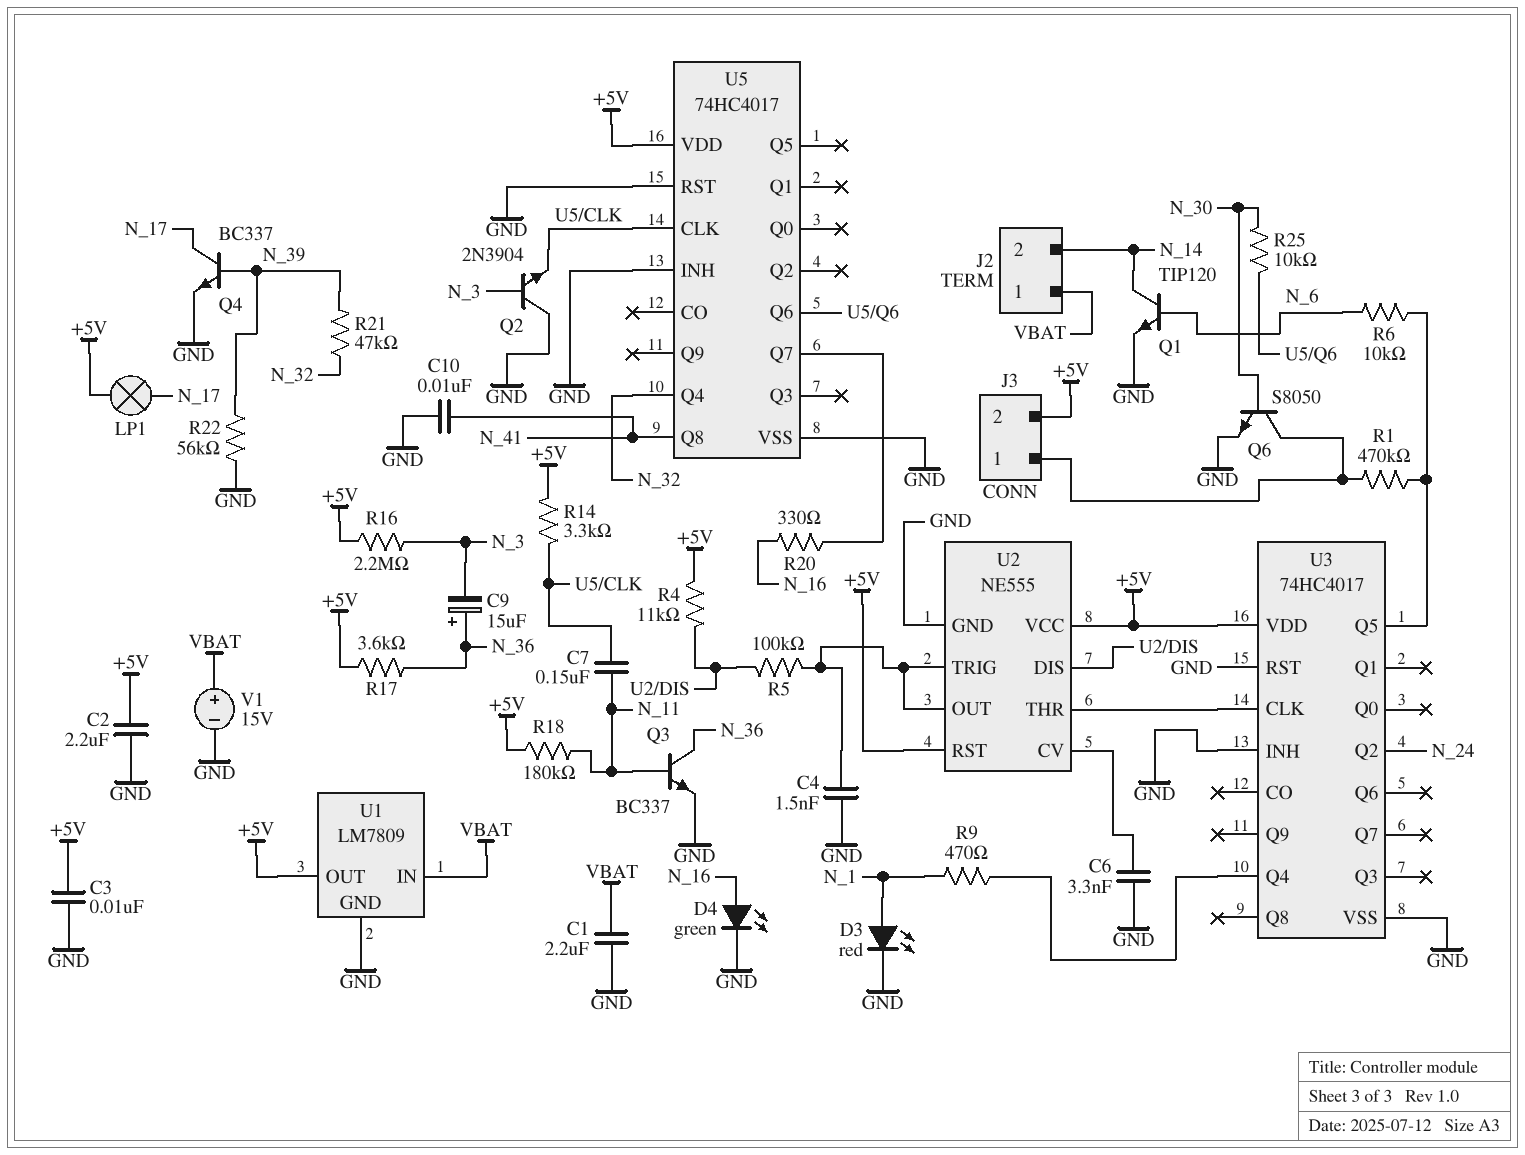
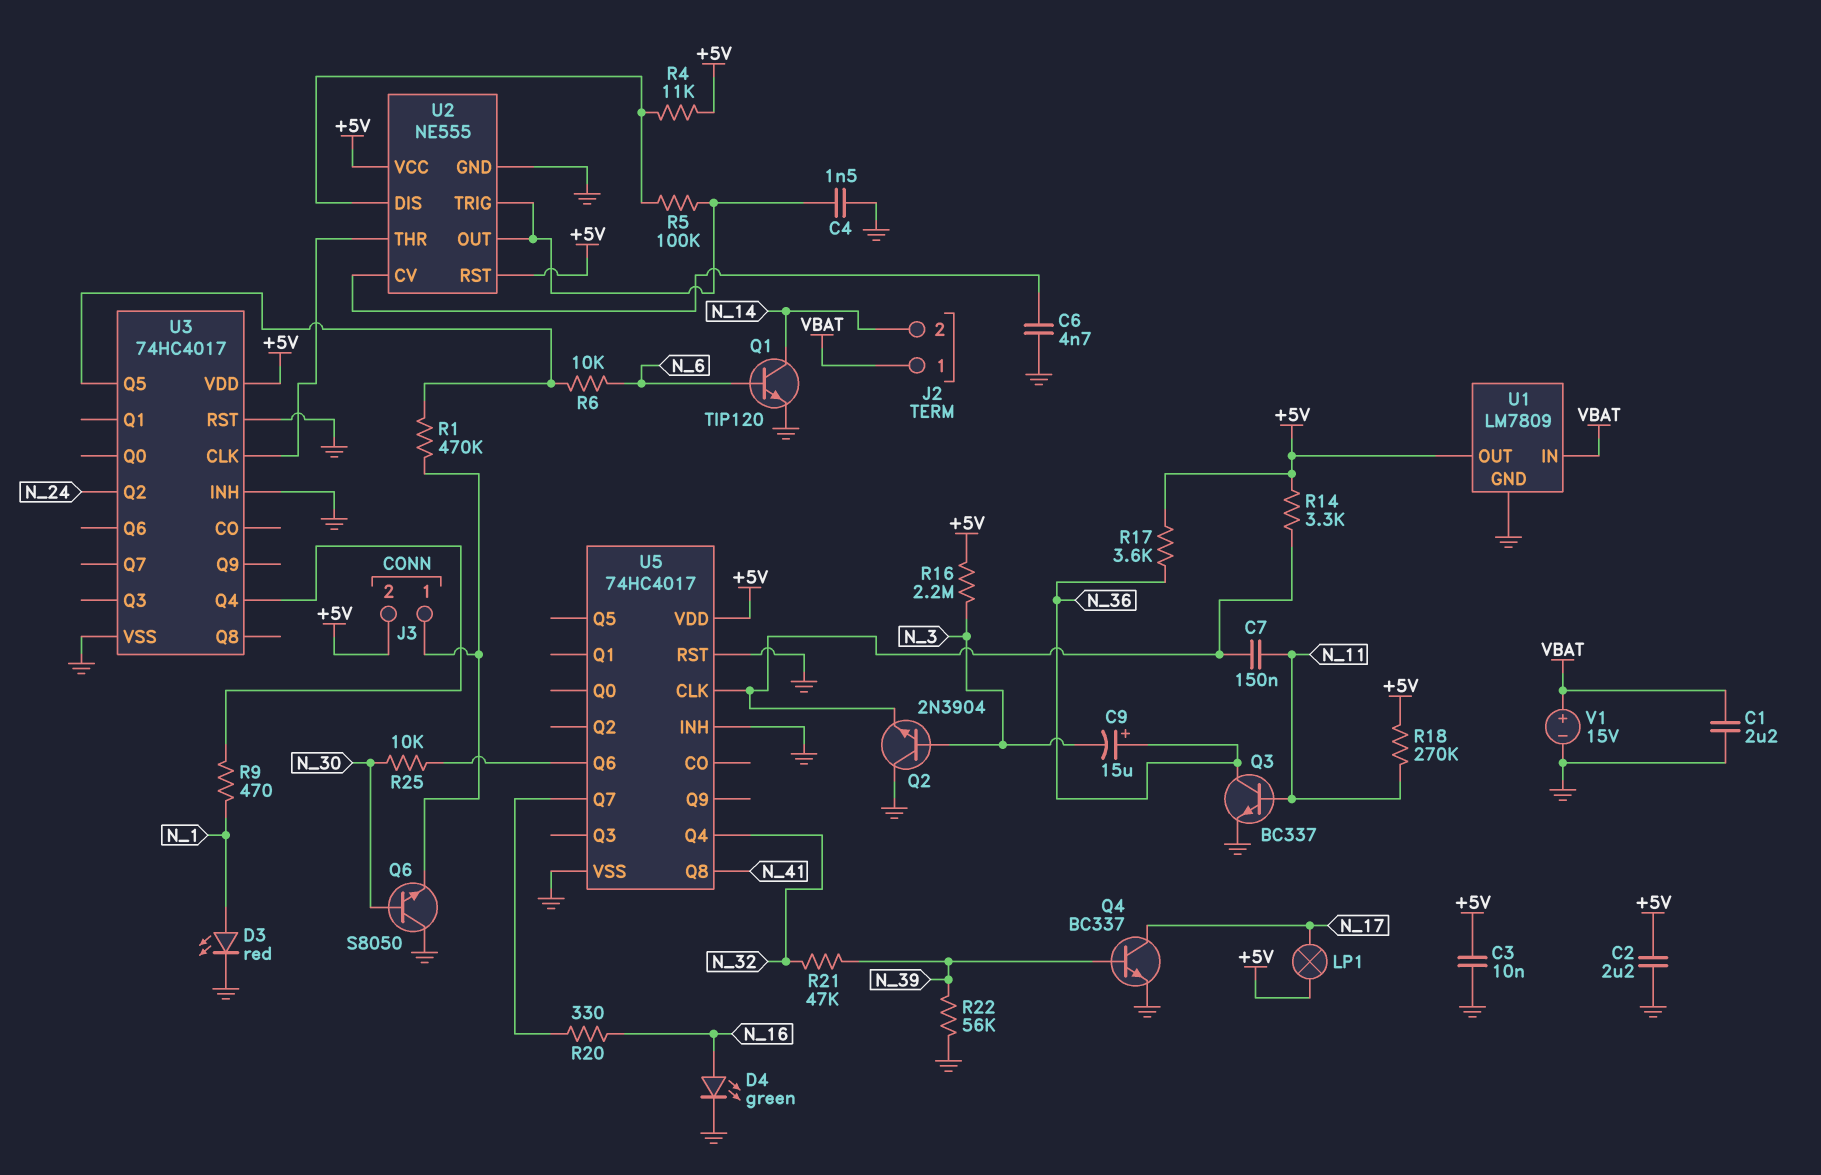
C6: 3.3nF (GND, U2/CV) -> 4.7nF (GND, U2/CV)
C10: 10nF (GND, N_41) -> none
Q6: NPN S8050 (B N_30, C J3/1, E GND) -> NPN S8050 (B N_30, C GND, E J3/1)
R18: 180k (+5V, N_11) -> 270k (+5V, N_11)

